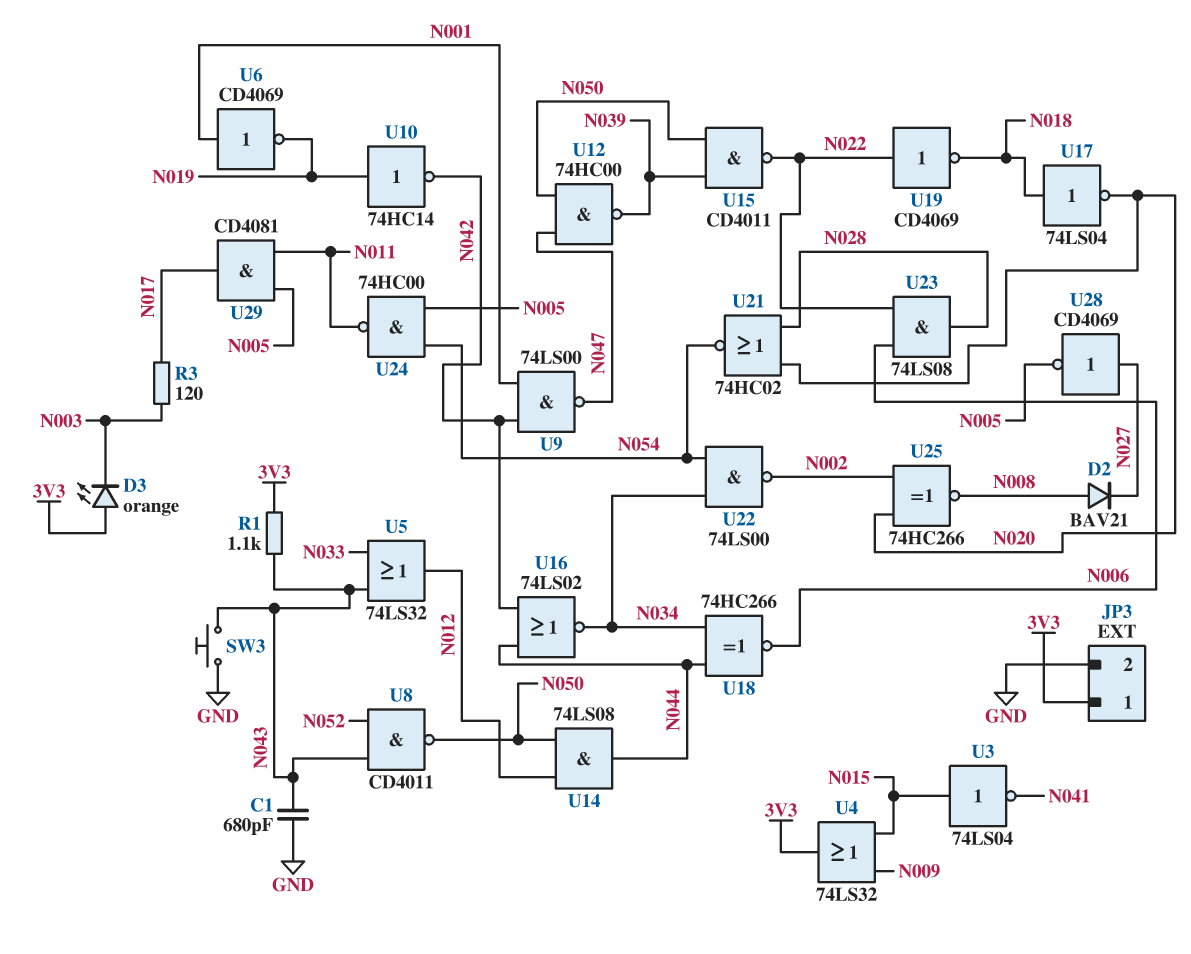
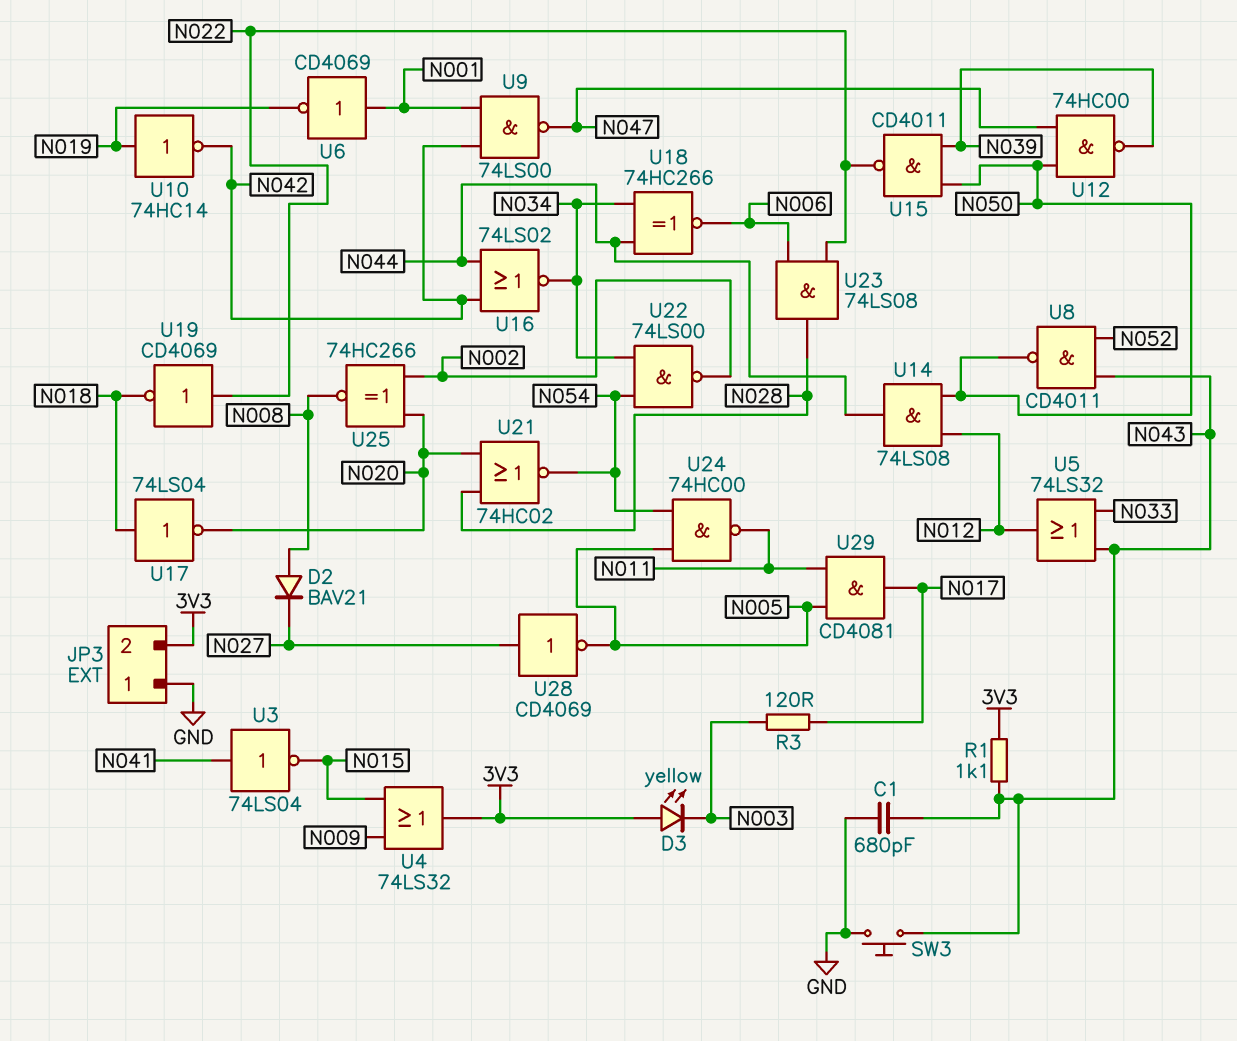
D3: LED orange (A 3V3, K N003) -> LED yellow (A 3V3, K N003)
JP3 pin 1: 3V3 -> GND
JP3 pin 2: GND -> 3V3
U3: NOT 74LS04 (in N015, out N041) -> NOT 74LS04 (in N041, out N015)

